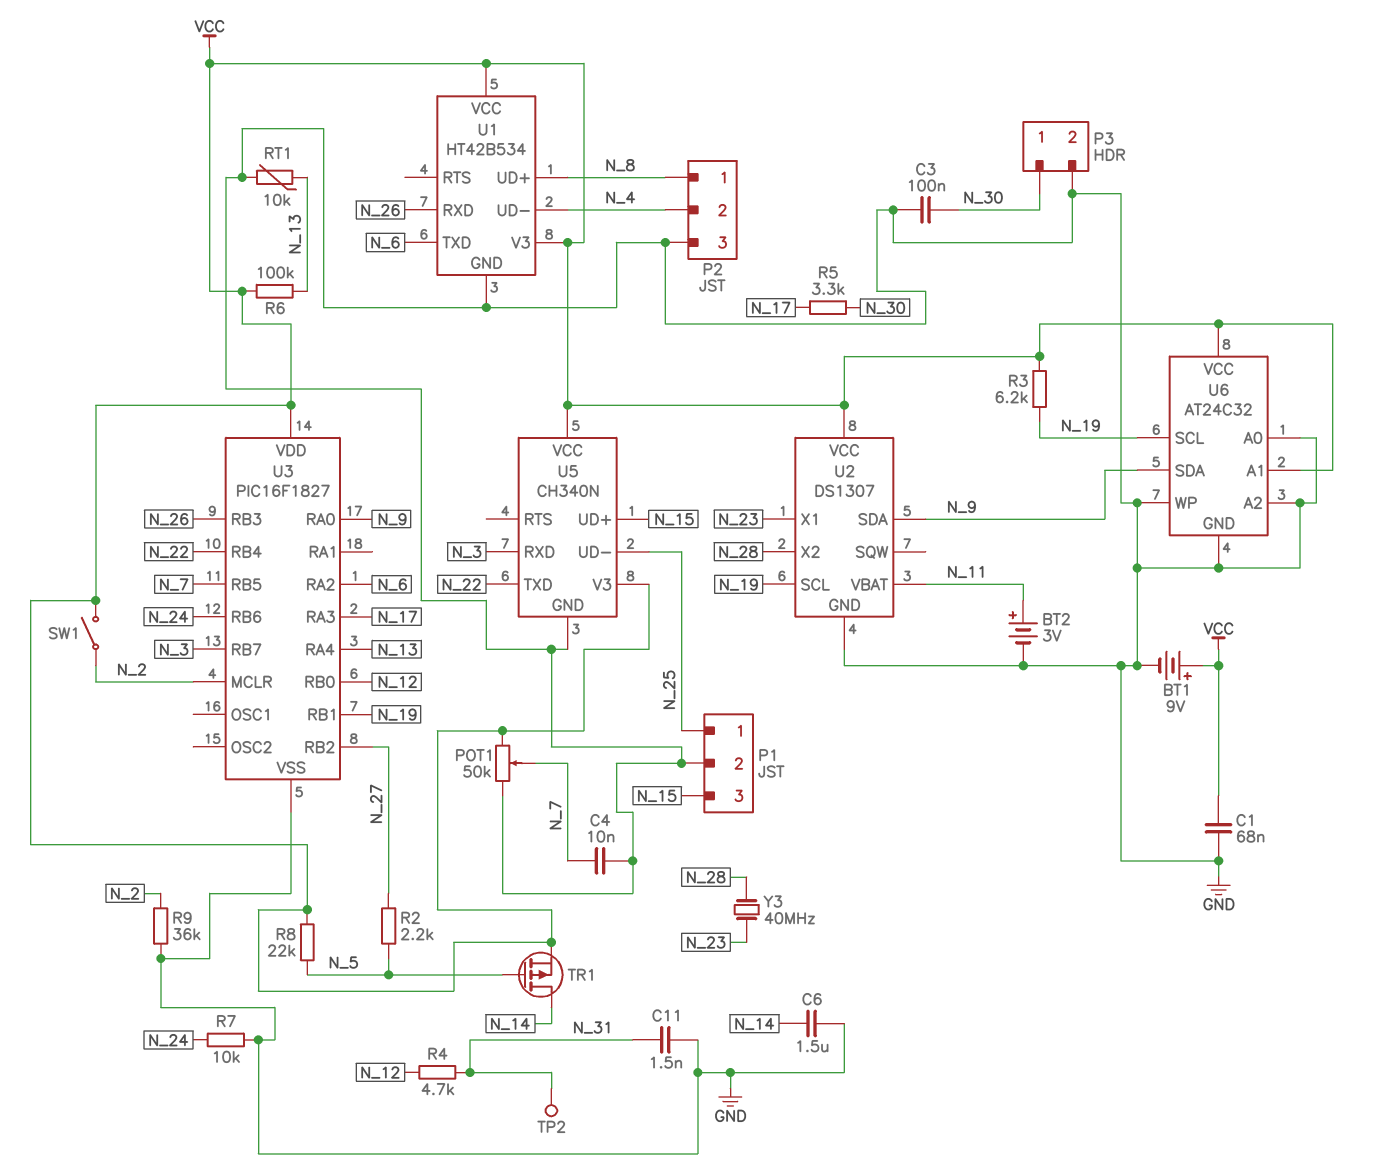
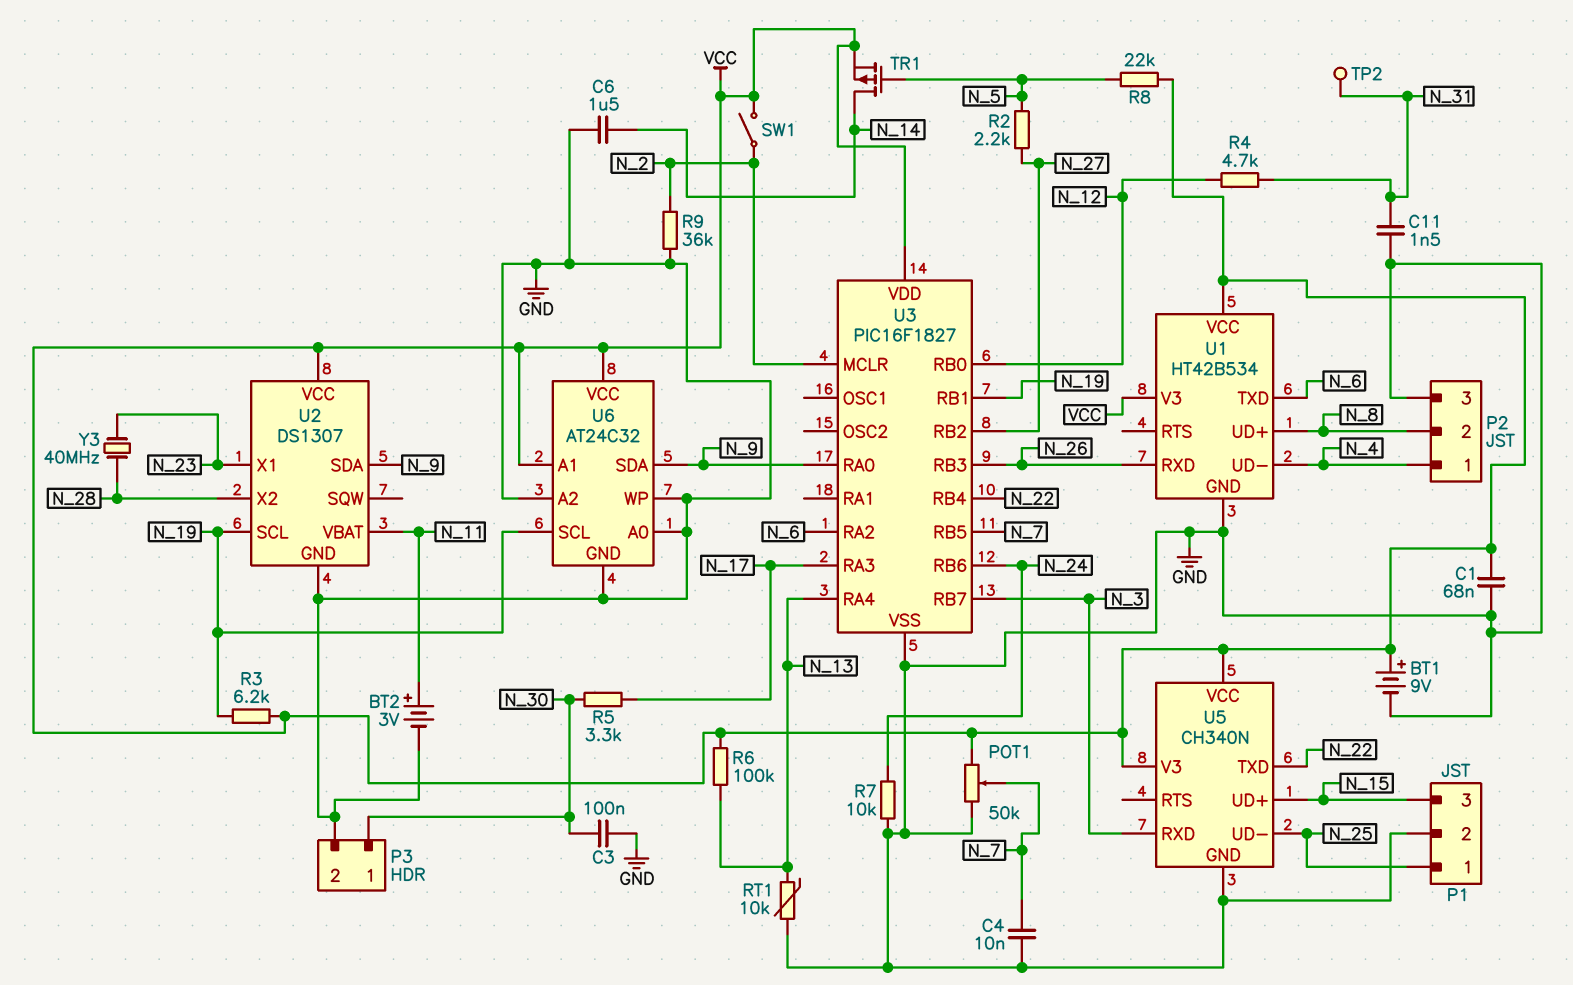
P2 pin 1: N_8 -> N_4
P2 pin 2: N_4 -> N_8

